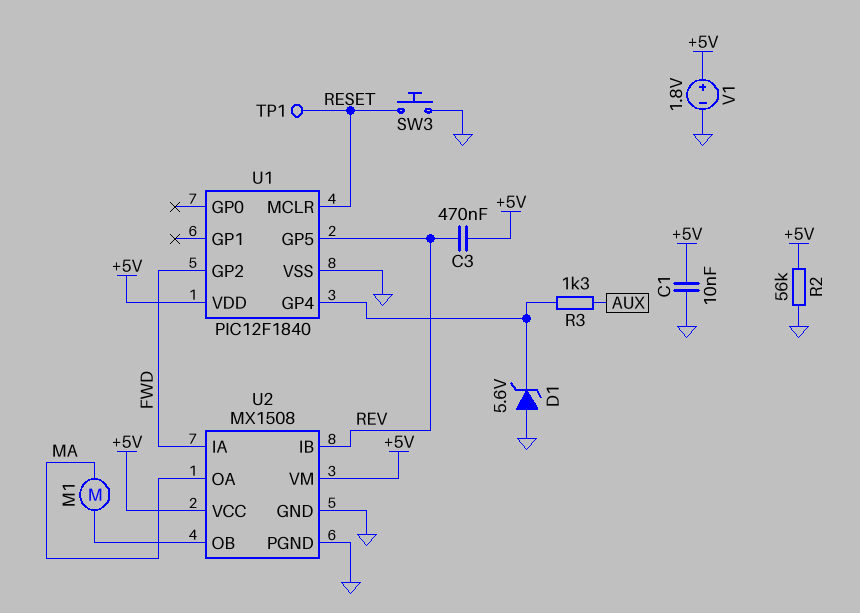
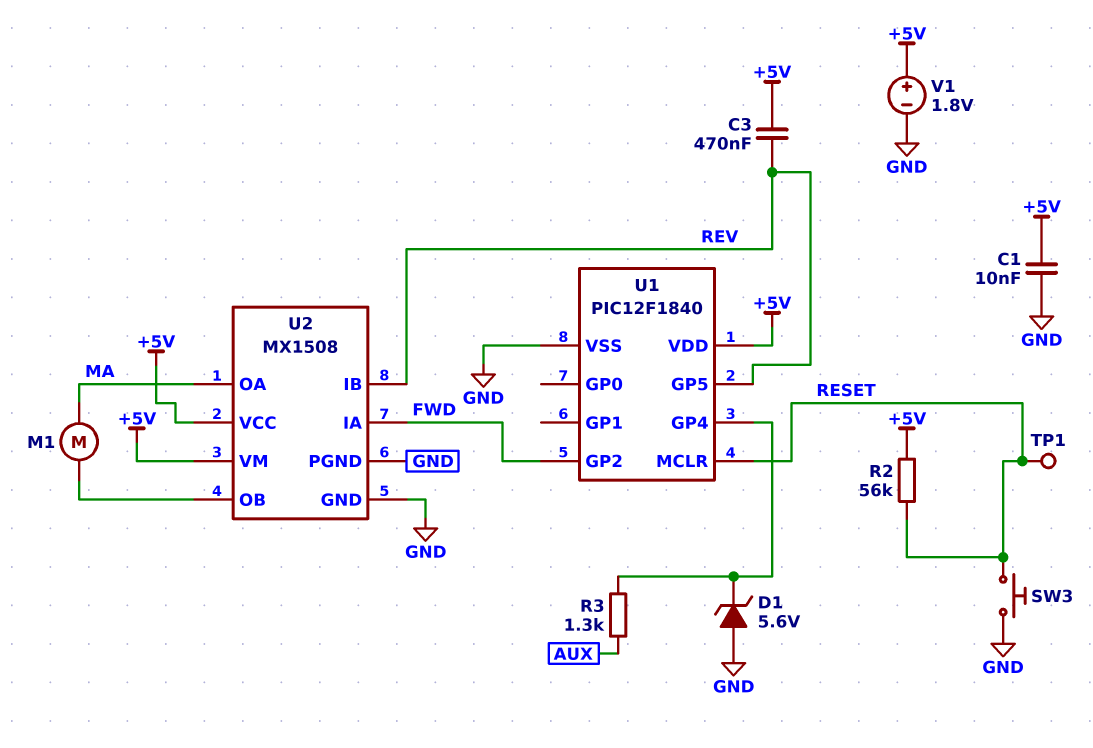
R2: 56k (+5V, GND) -> 56k (+5V, RESET)

